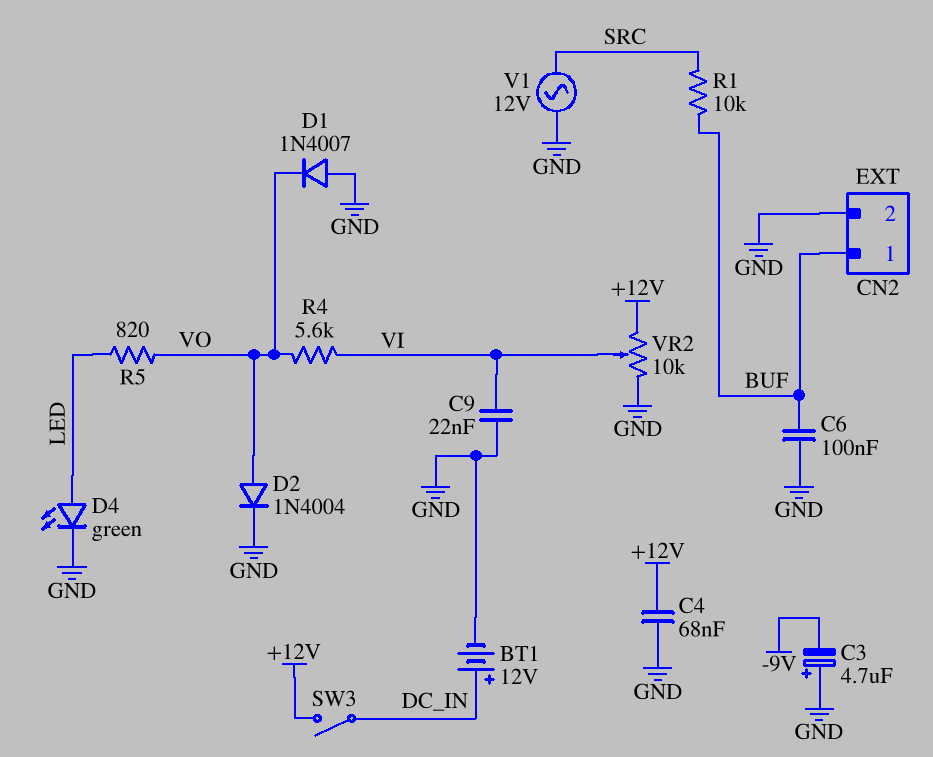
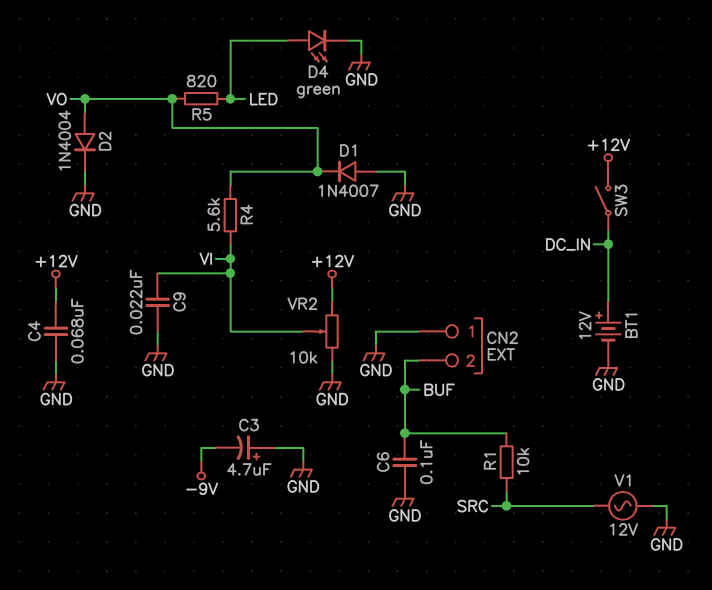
CN2 pin 1: BUF -> GND
CN2 pin 2: GND -> BUF

